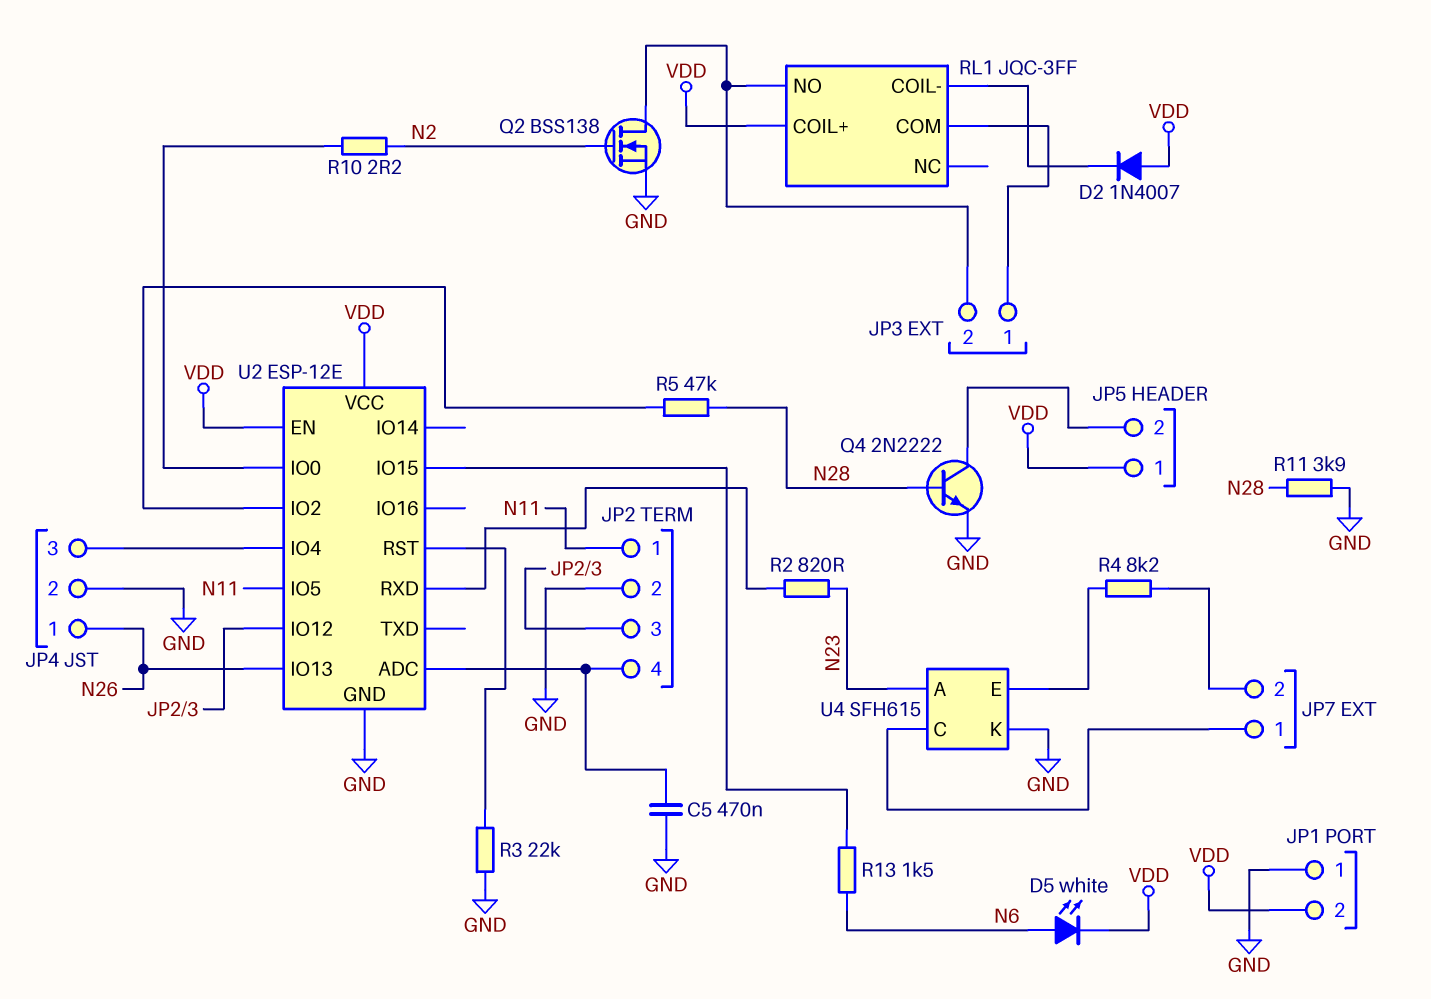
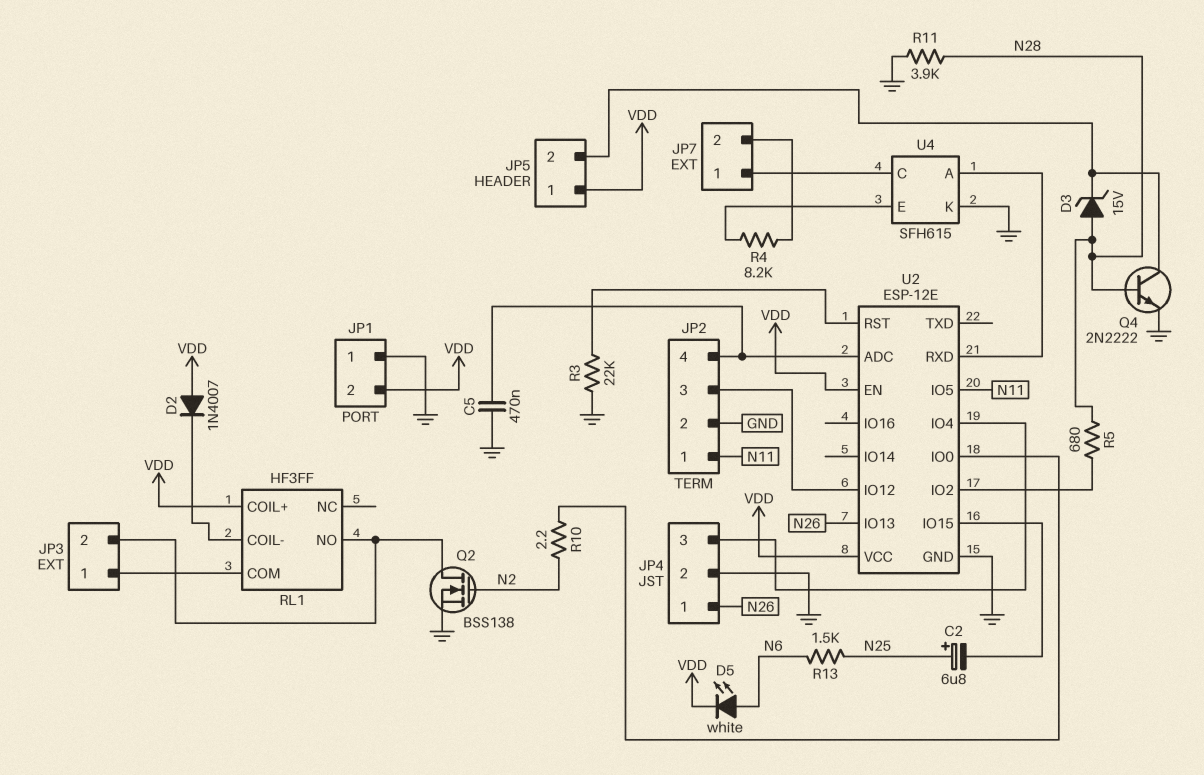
C2: none -> 6.8uF (plus N25, minus U2/IO15)
D3: none -> zener 15V (A N28, K JP5/2)
R2: 820 (N23, U2/RXD) -> none
R5: 47k (N28, U2/IO2) -> 680 (N28, U2/IO2)
R13: 1.5k (N6, U2/IO15) -> 1.5k (N6, N25)
RL1: JQC-3FF -> HF3FF
U4 pin A: N23 -> U2/RXD

